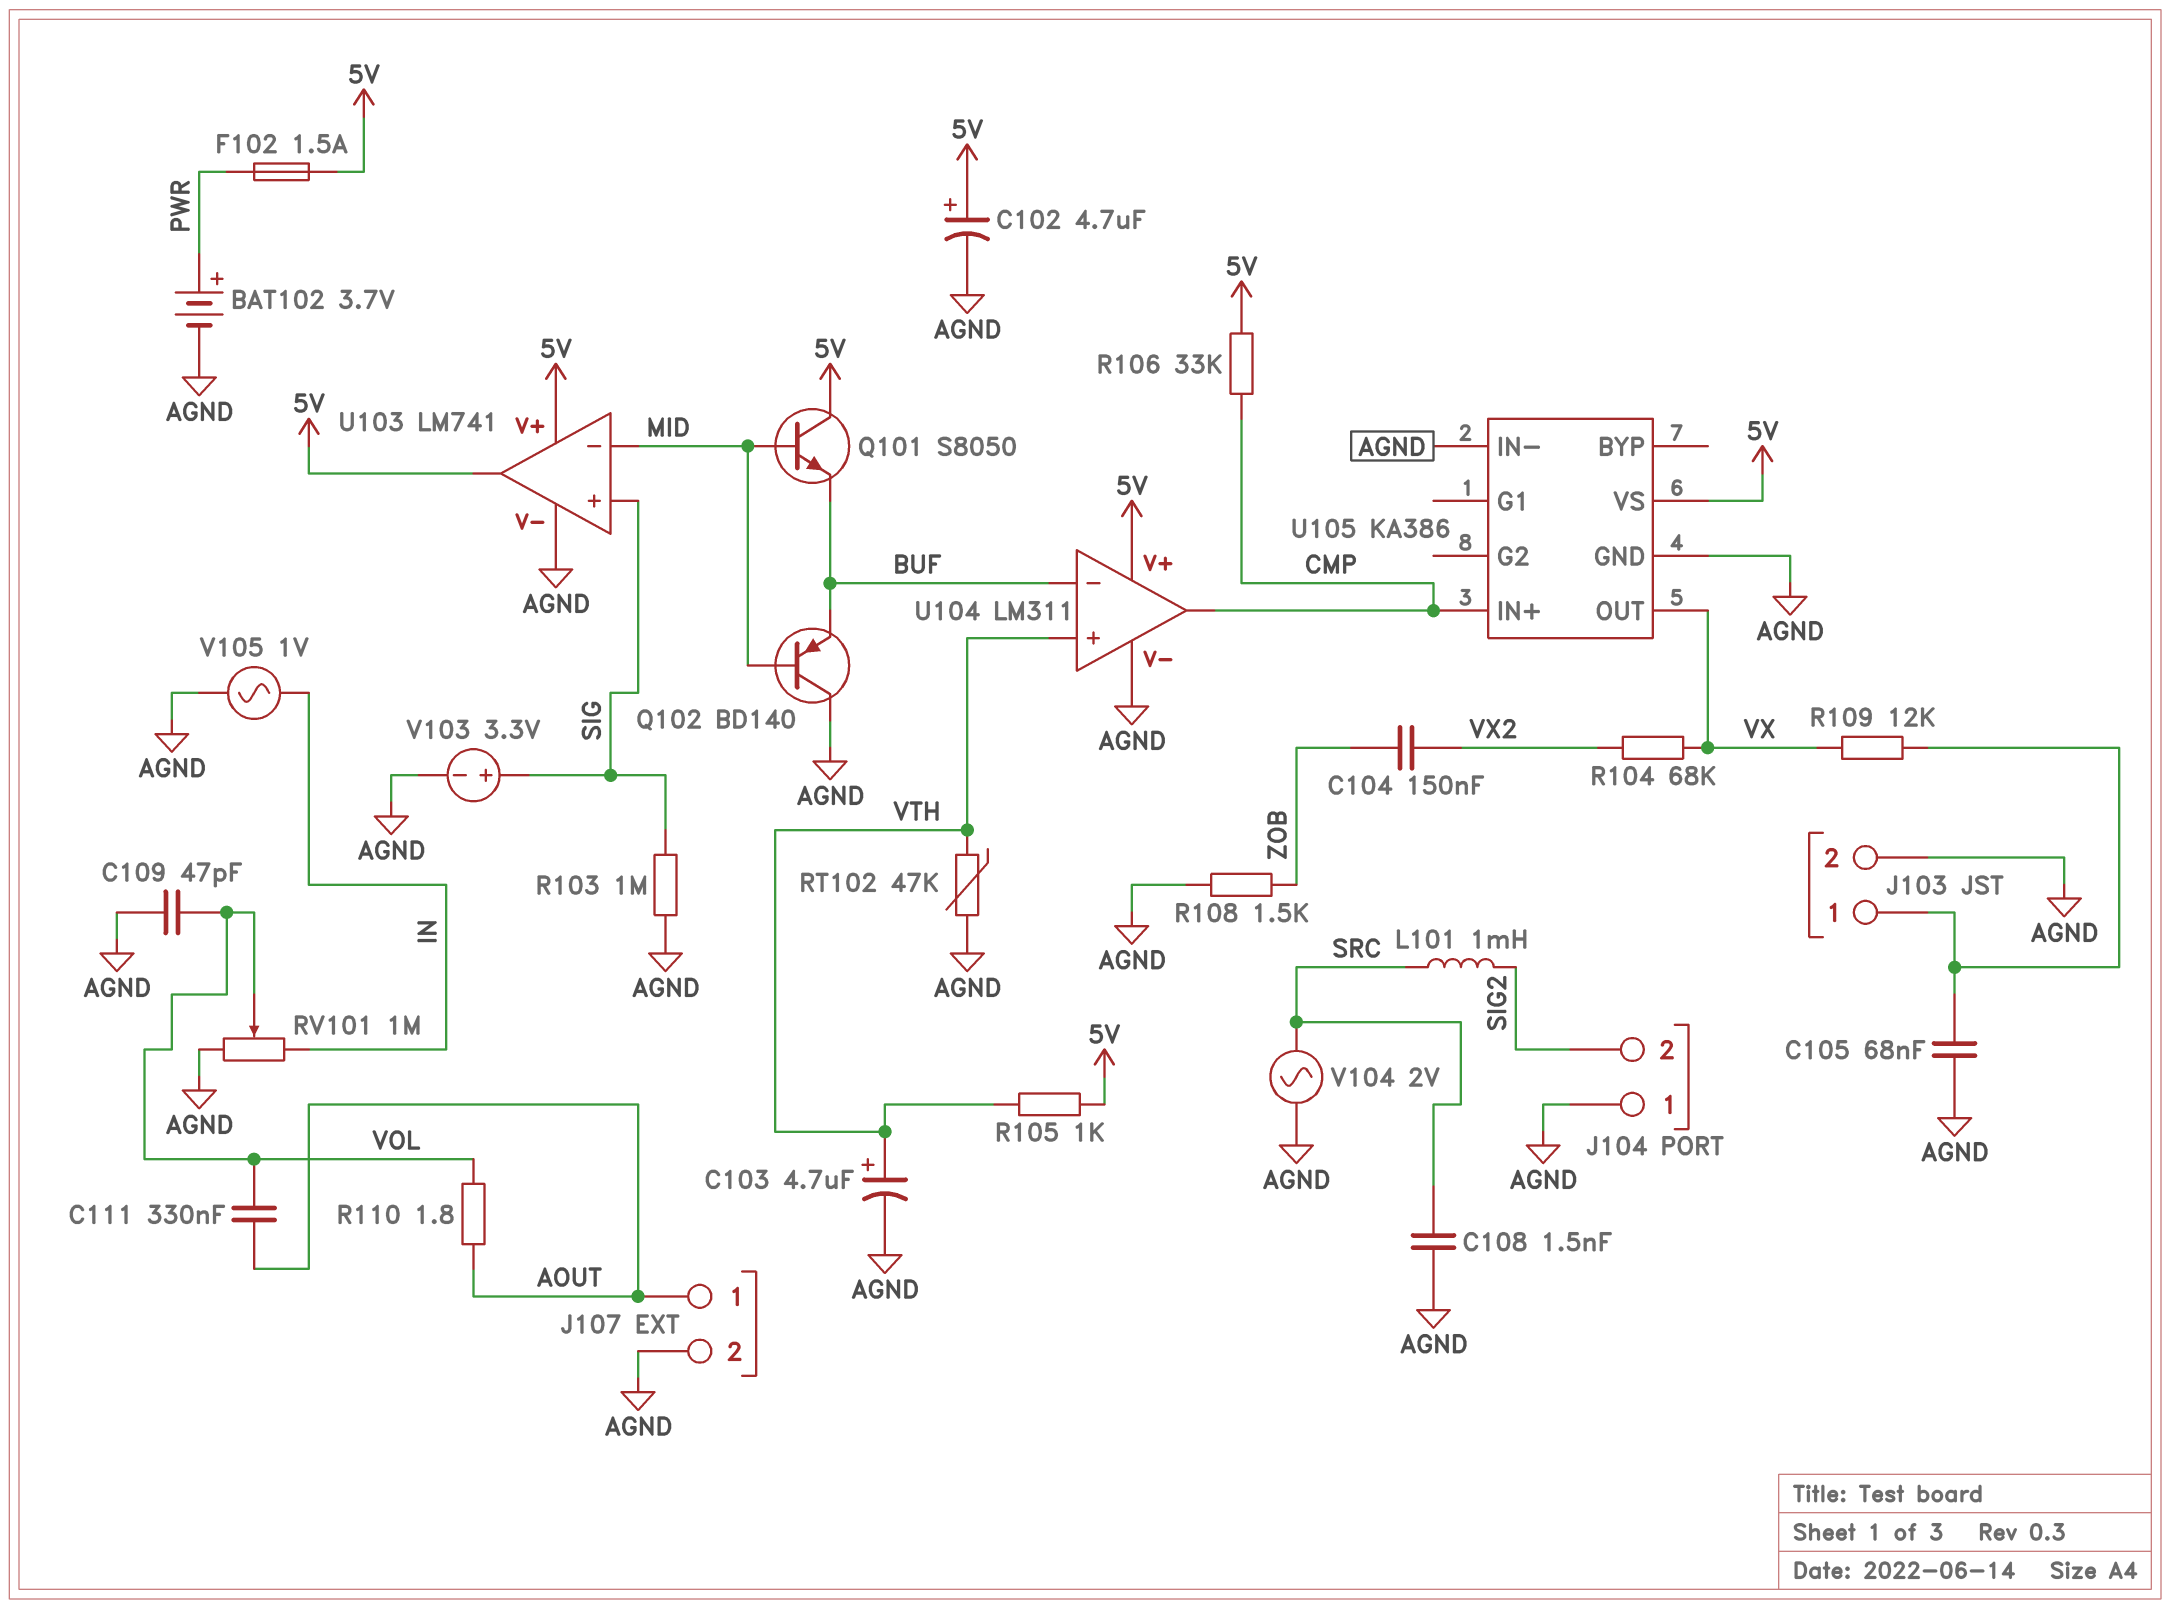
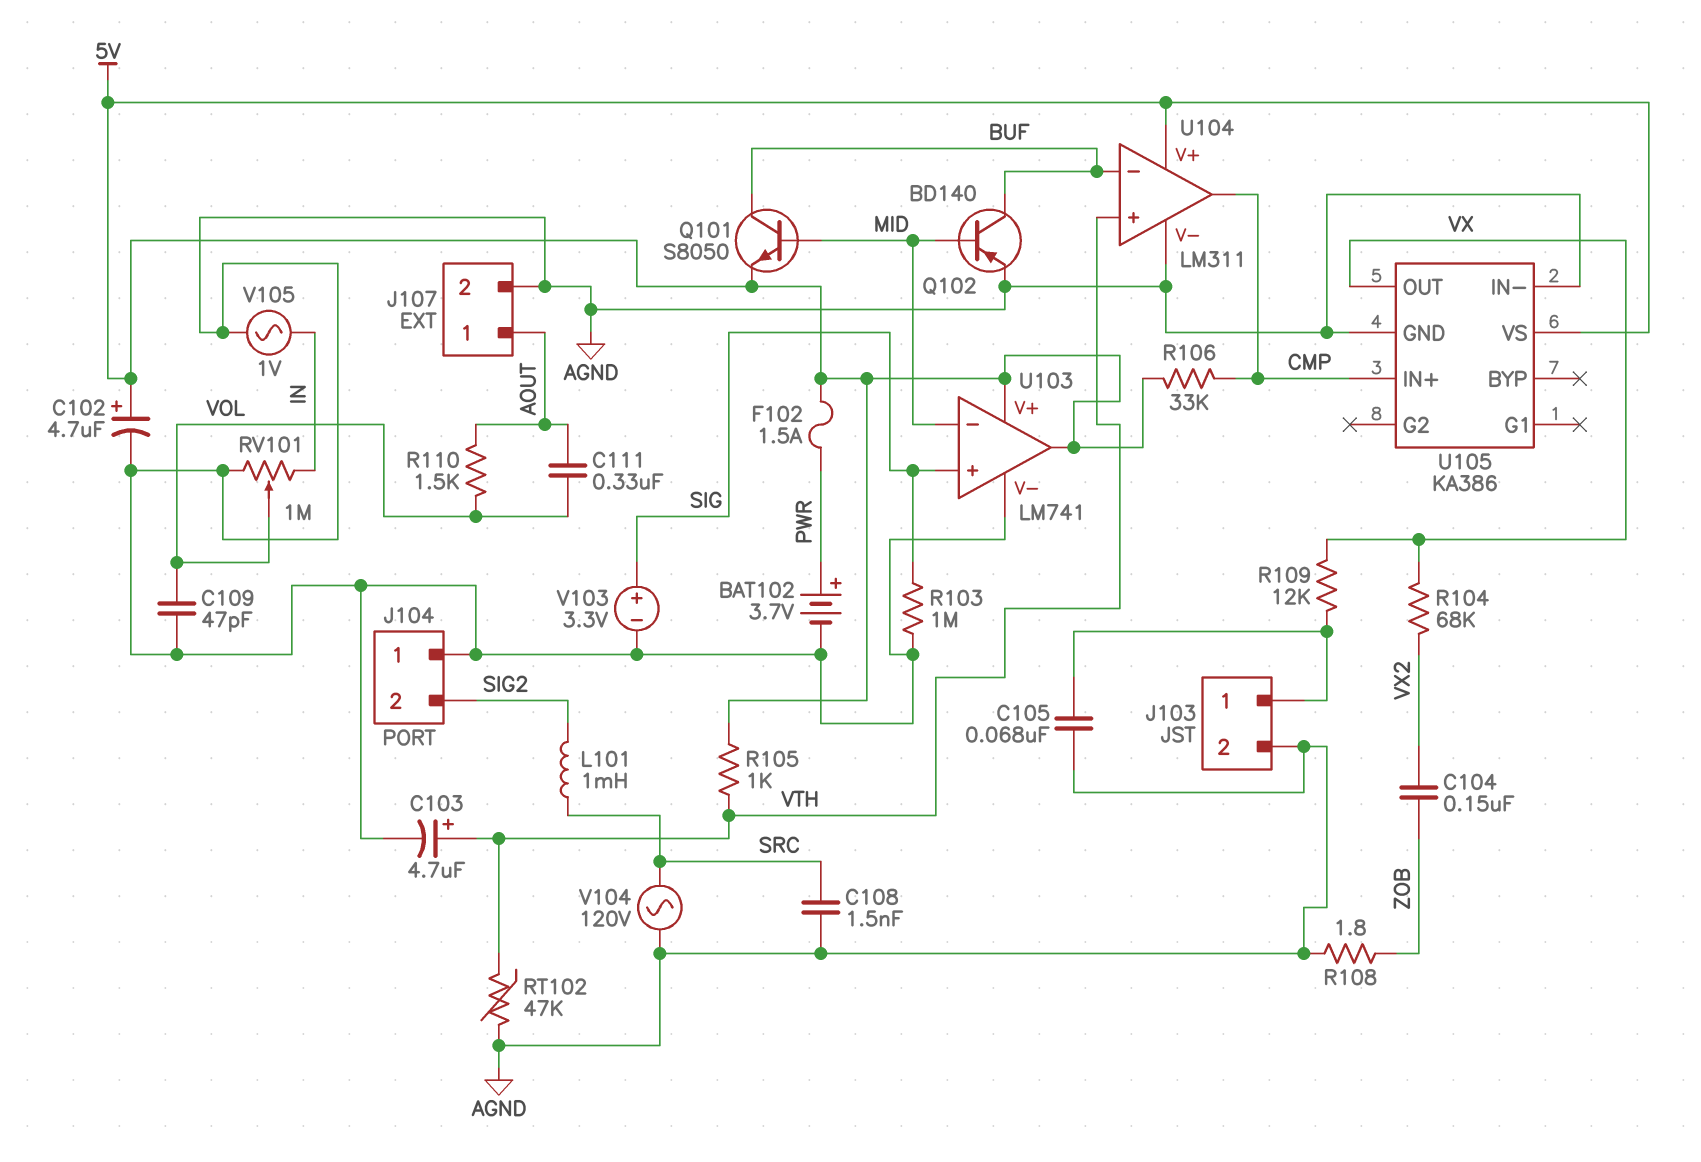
Q101: NPN S8050 (B MID, C 5V, E BUF) -> NPN S8050 (B MID, C BUF, E 5V)
Q102: PNP BD140 (B MID, C AGND, E BUF) -> PNP BD140 (B MID, C BUF, E AGND)
R108: 1.5k (AGND, ZOB) -> 1.8 (AGND, ZOB)
R110: 1.8 (AOUT, VOL) -> 1.5k (AOUT, VOL)
V104: AC 2V (AGND, SRC) -> AC 120V (AGND, SRC)

